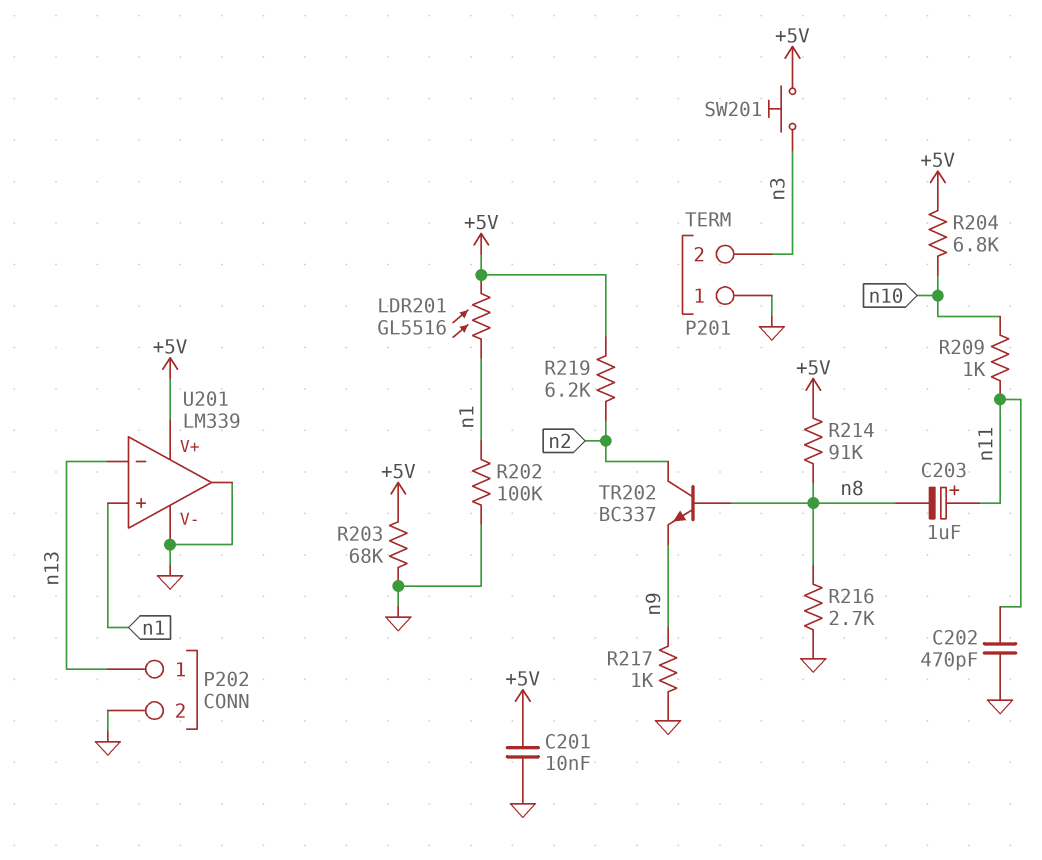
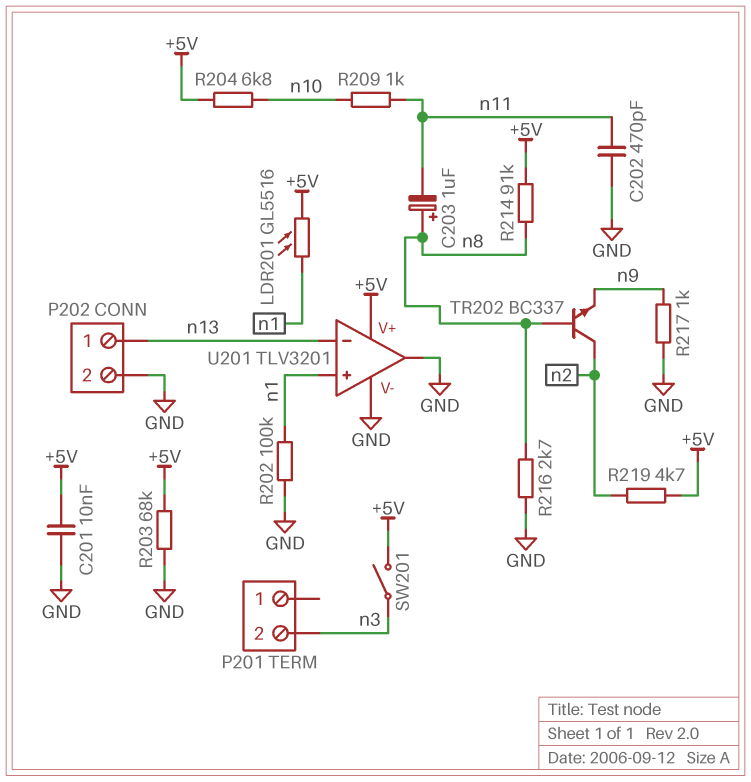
C203: 1uF (plus n11, minus n8) -> 1uF (plus n8, minus n11)
P201 pin 1: GND -> none
R219: 6.2k (+5V, n2) -> 4.7k (+5V, n2)
SW201: button (+5V, n3) -> switch (+5V, n3)
U201: LM339 -> TLV3201

